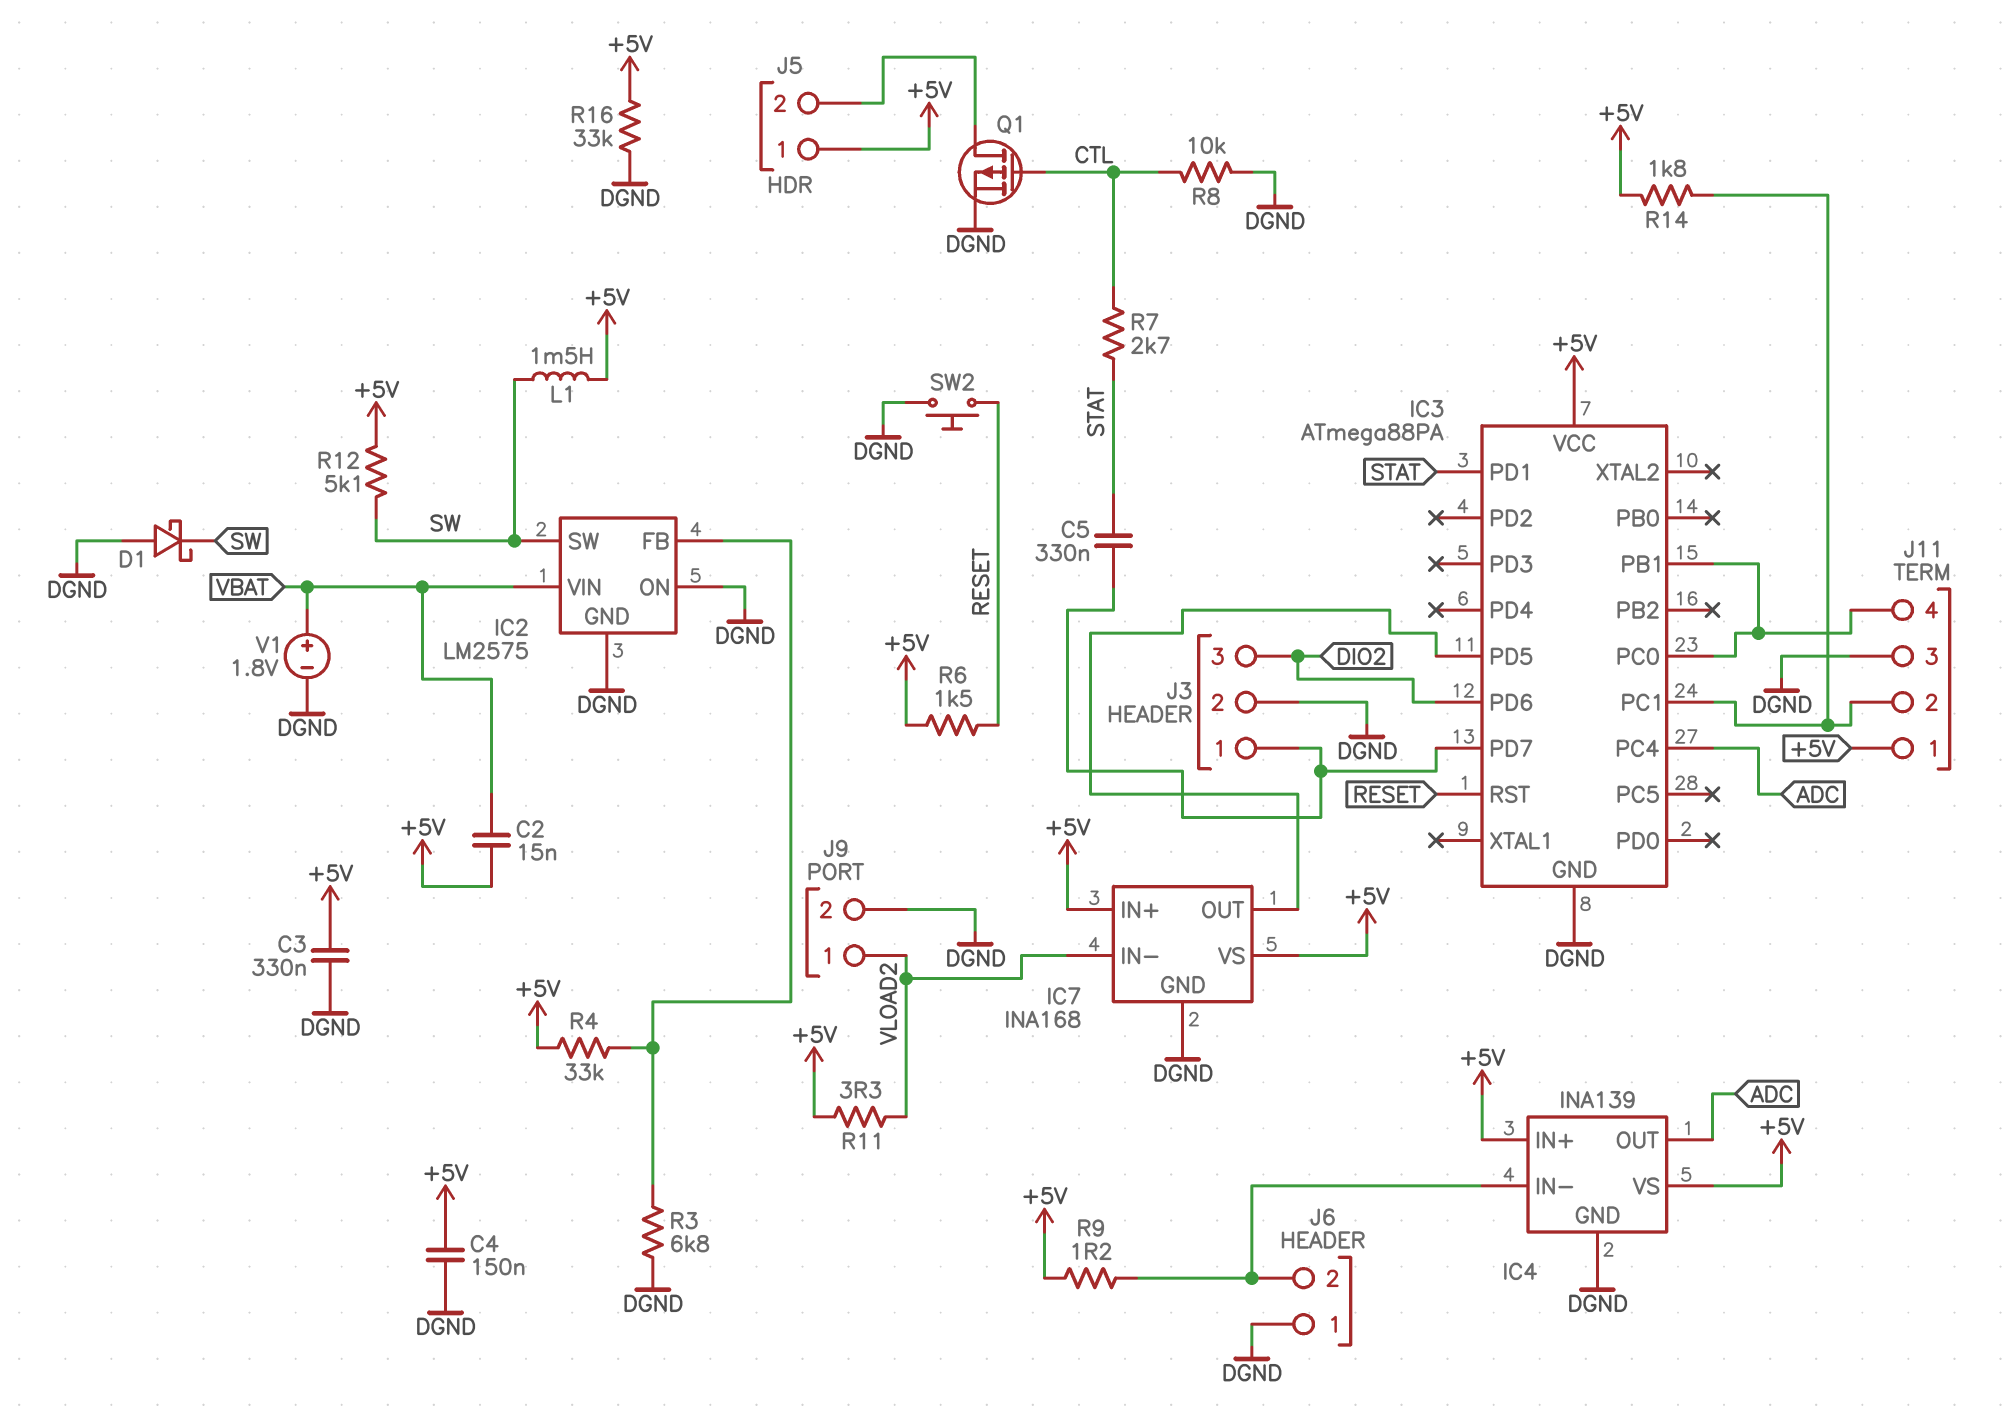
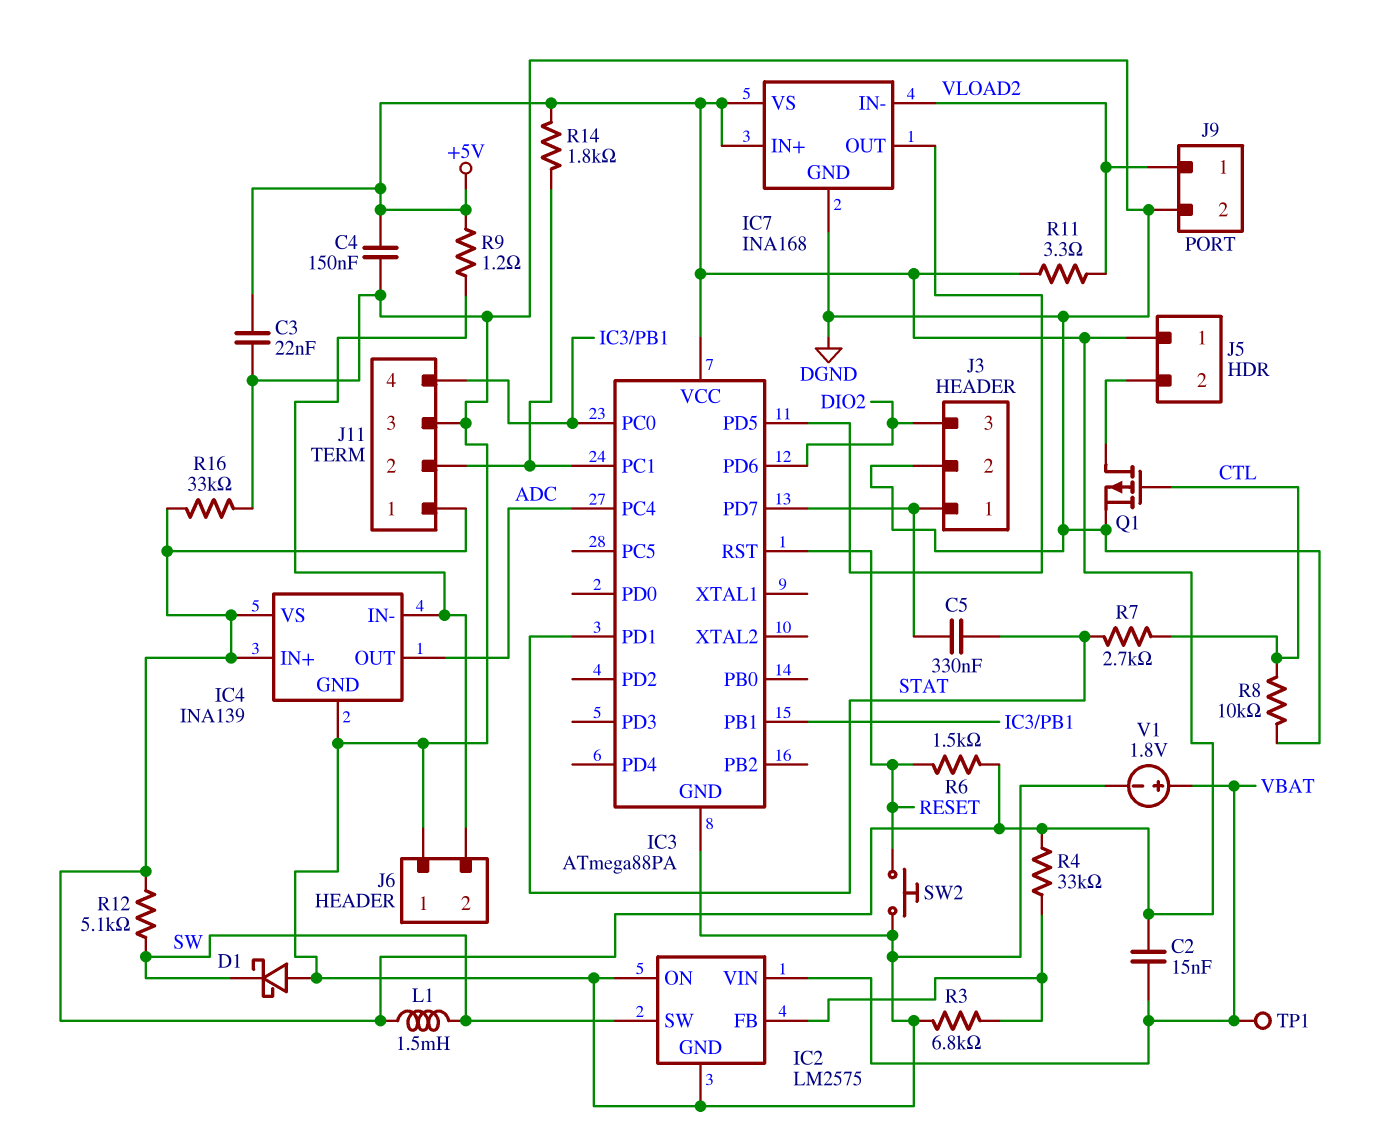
C3: 330nF (+5V, DGND) -> 22nF (+5V, DGND)
TP1: none -> test point (VBAT)

